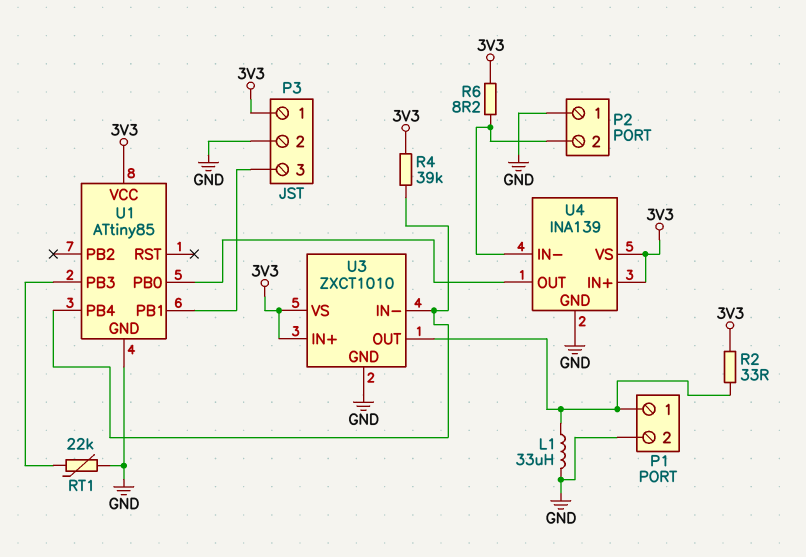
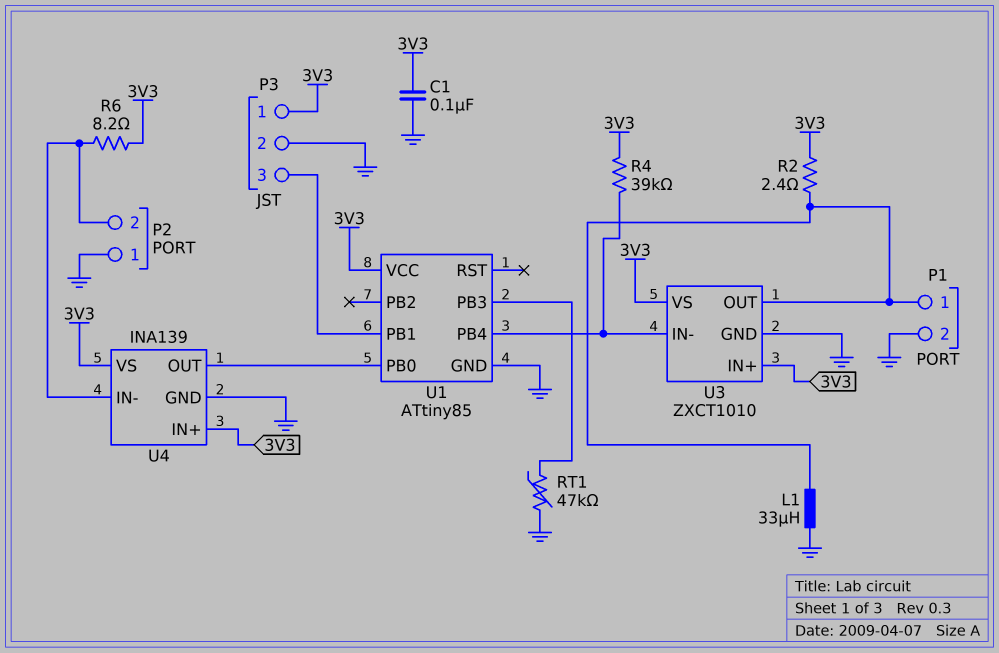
C1: none -> 100nF (3V3, GND)
R2: 33 (3V3, P1/1) -> 2.4 (3V3, P1/1)
RT1: 22k (GND, U1/PB3) -> 47k (GND, U1/PB3)

